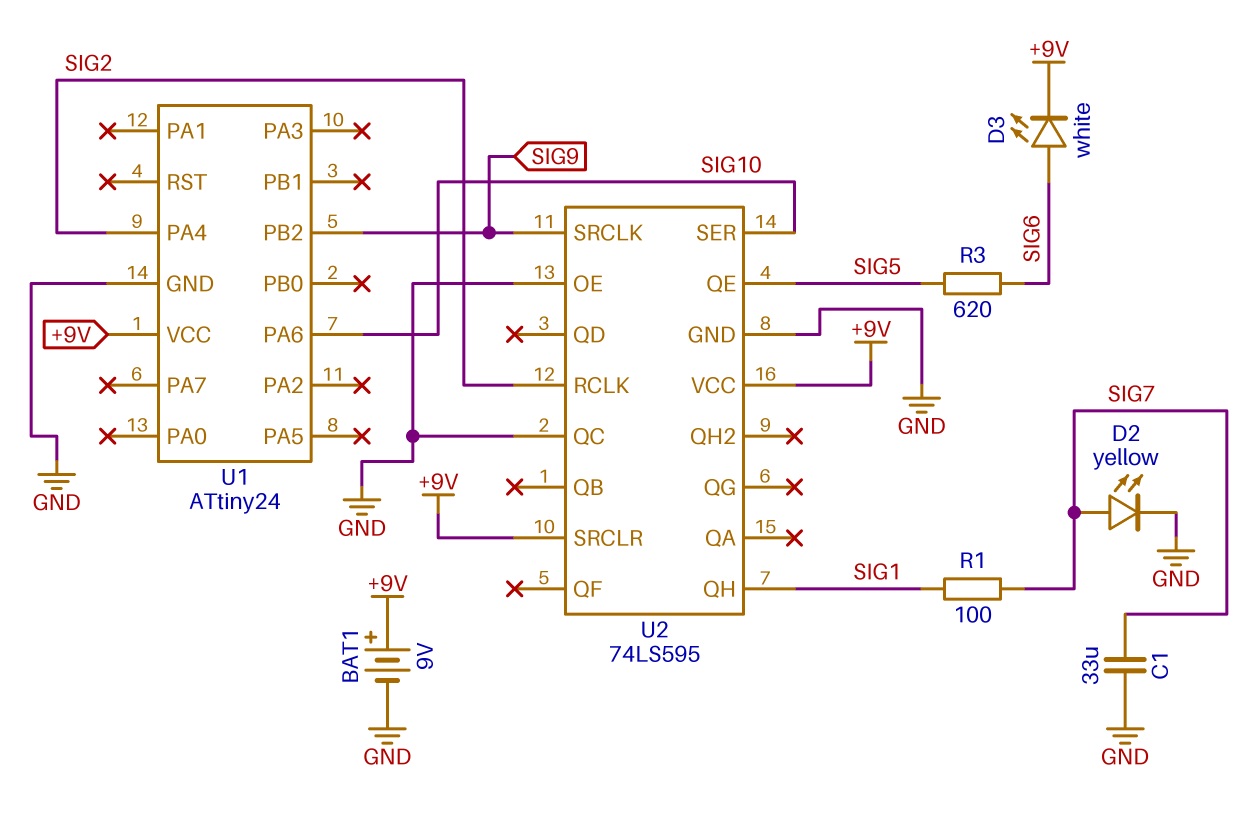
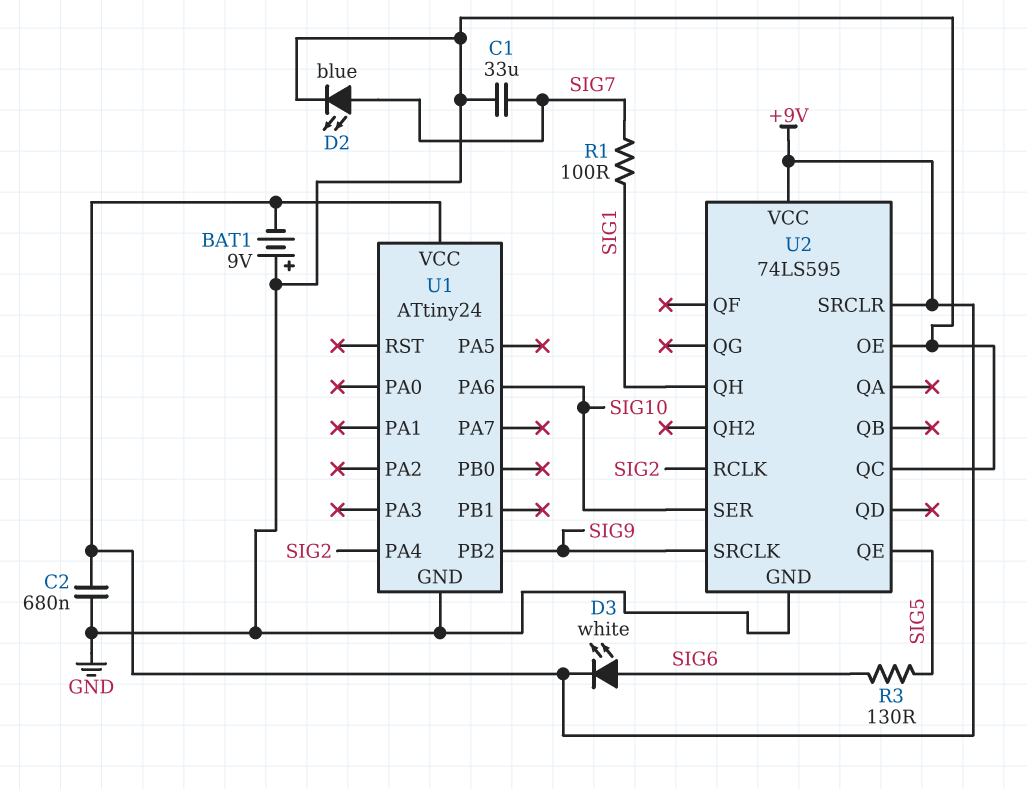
BAT1: 9V (plus +9V, minus GND) -> 9V (plus GND, minus +9V)
C2: none -> 680nF (+9V, GND)
D2: LED yellow (A SIG7, K GND) -> LED blue (A SIG7, K GND)
R3: 620 (SIG5, SIG6) -> 130 (SIG5, SIG6)

